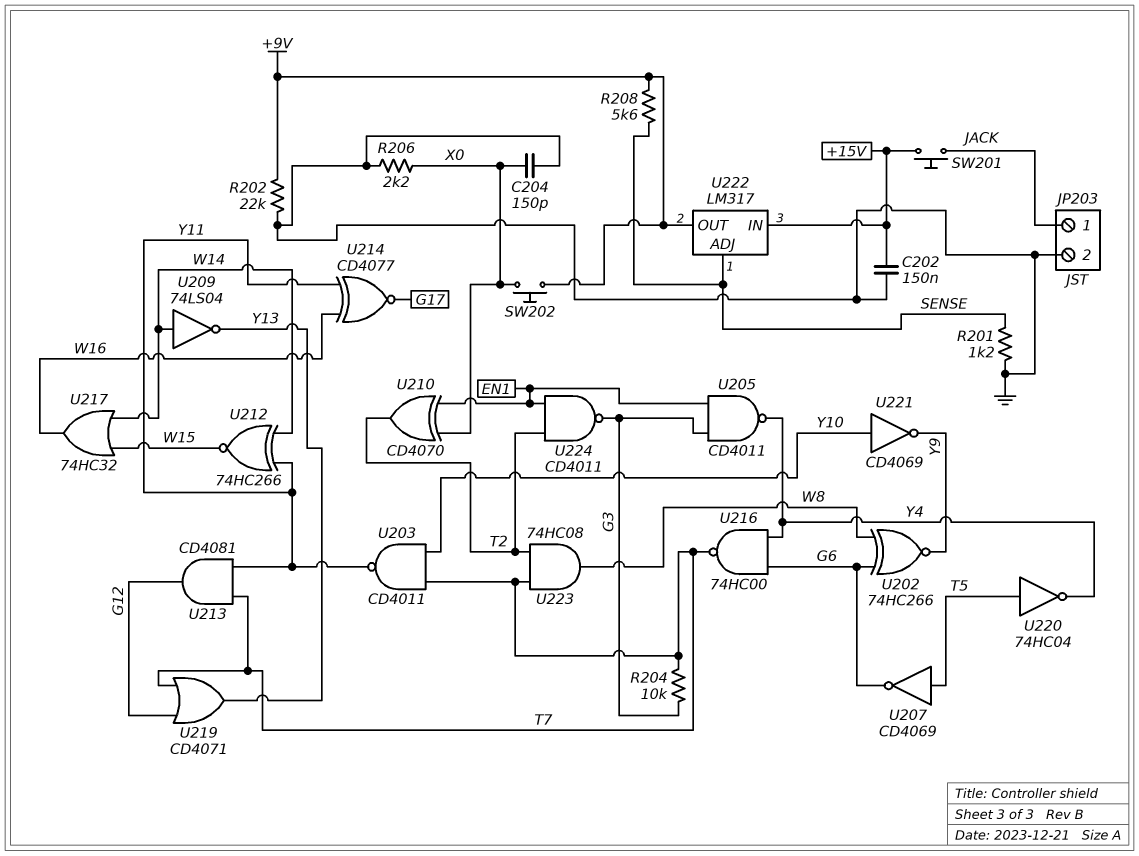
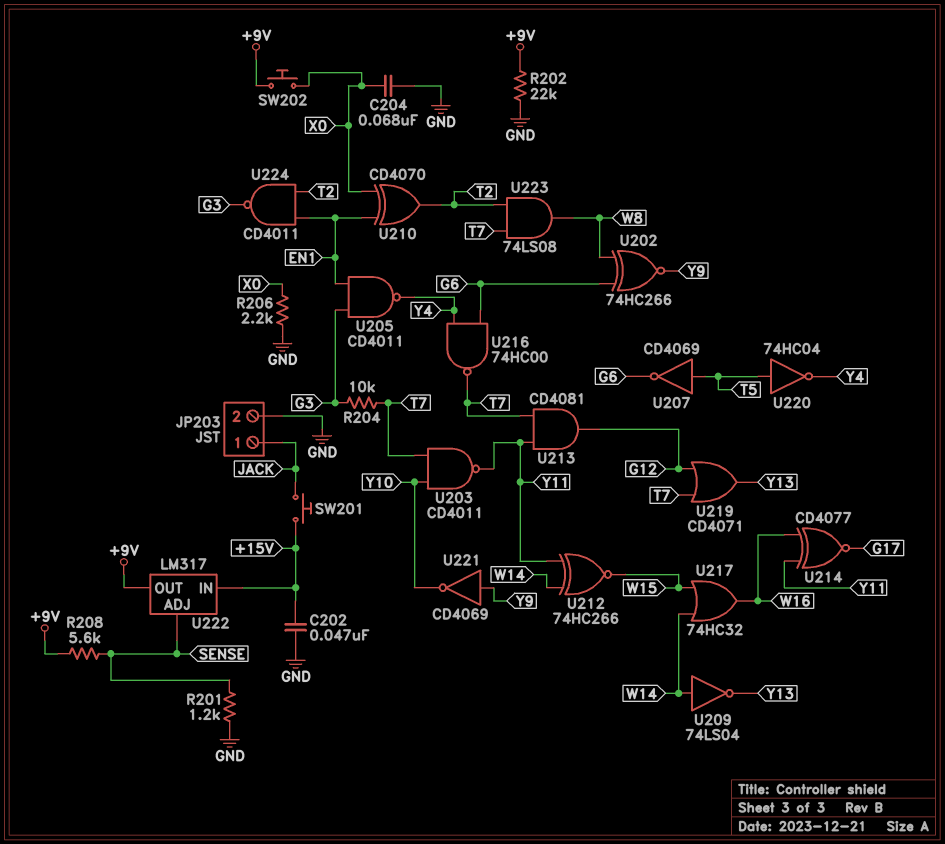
C202: 150nF (+15V, GND) -> 47nF (+15V, GND)
C204: 150pF (GND, X0) -> 68nF (GND, X0)
U221: NOT CD4069 (in Y10, out Y9) -> NOT CD4069 (in Y9, out Y10)
U223: AND 74HC08 (in T2, in T7, out W8) -> AND 74LS08 (in T2, in T7, out W8)

